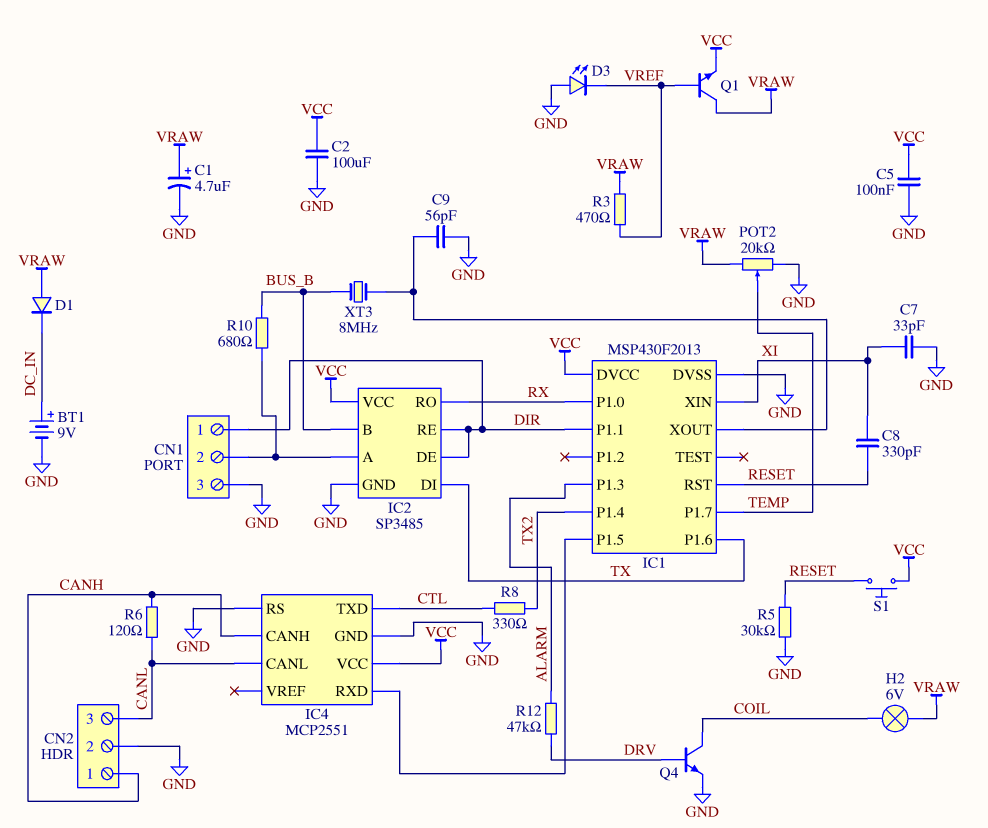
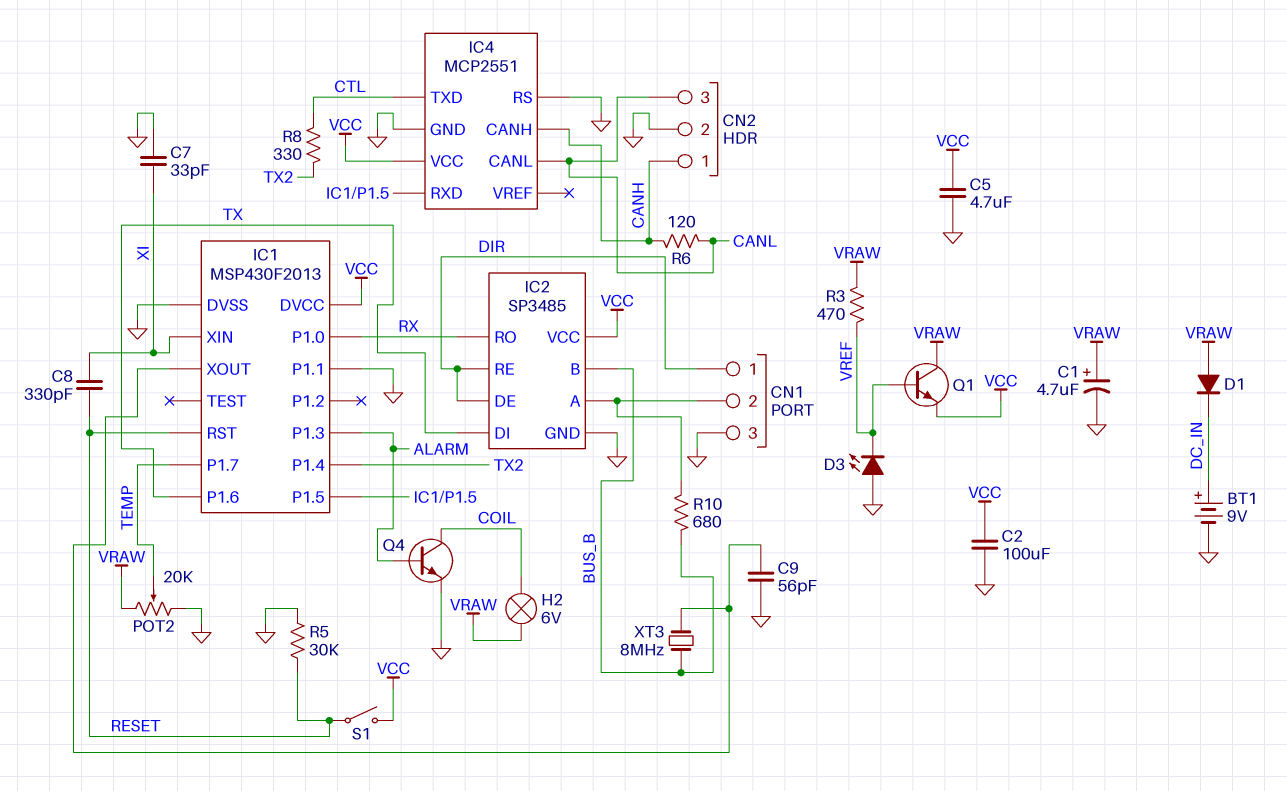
C5: 100nF (GND, VCC) -> 4.7uF (GND, VCC)
IC1 pin P1.1: DIR -> GND
Q4: NPN (B DRV, C COIL, E GND) -> NPN (B ALARM, C COIL, E GND)
R12: 47k (ALARM, DRV) -> none
S1: button (RESET, VCC) -> switch (RESET, VCC)

